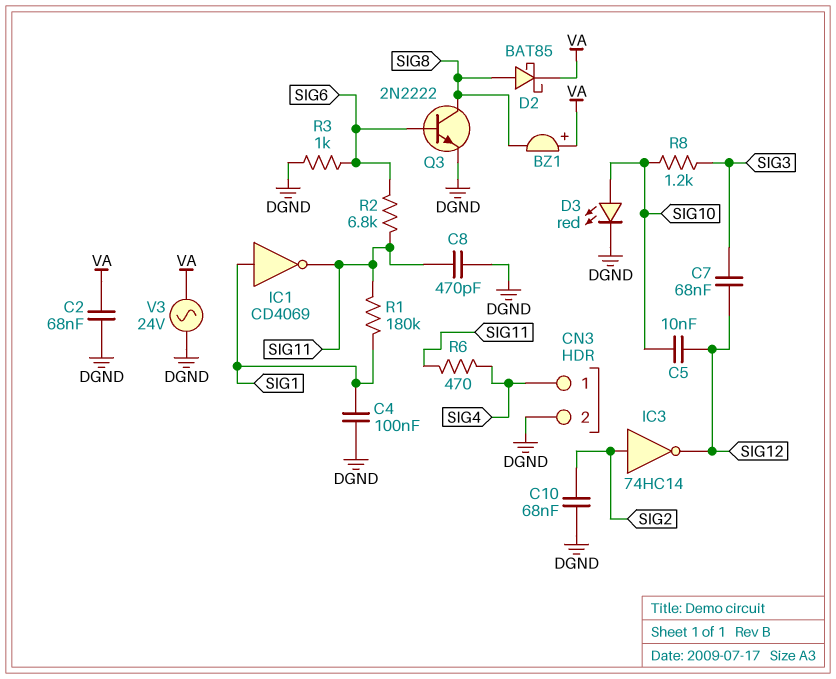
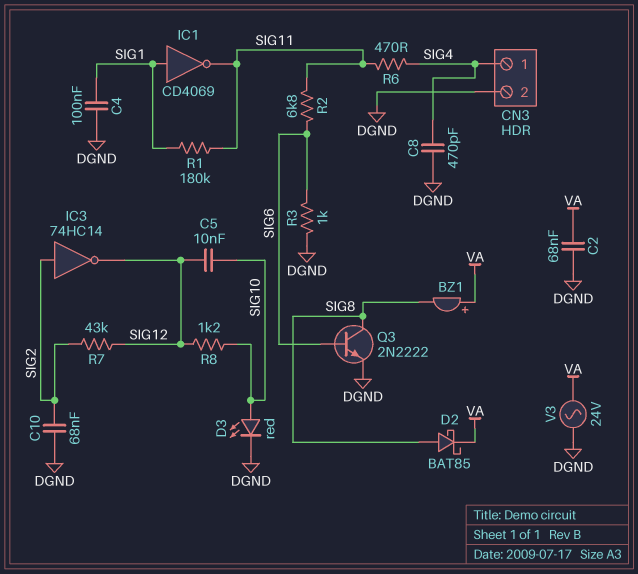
C7: 68nF (SIG3, SIG12) -> none
C8: 470pF (DGND, SIG11) -> 470pF (DGND, SIG4)
R7: none -> 43k (SIG2, SIG12)
R8: 1.2k (SIG3, SIG10) -> 1.2k (SIG10, SIG12)

